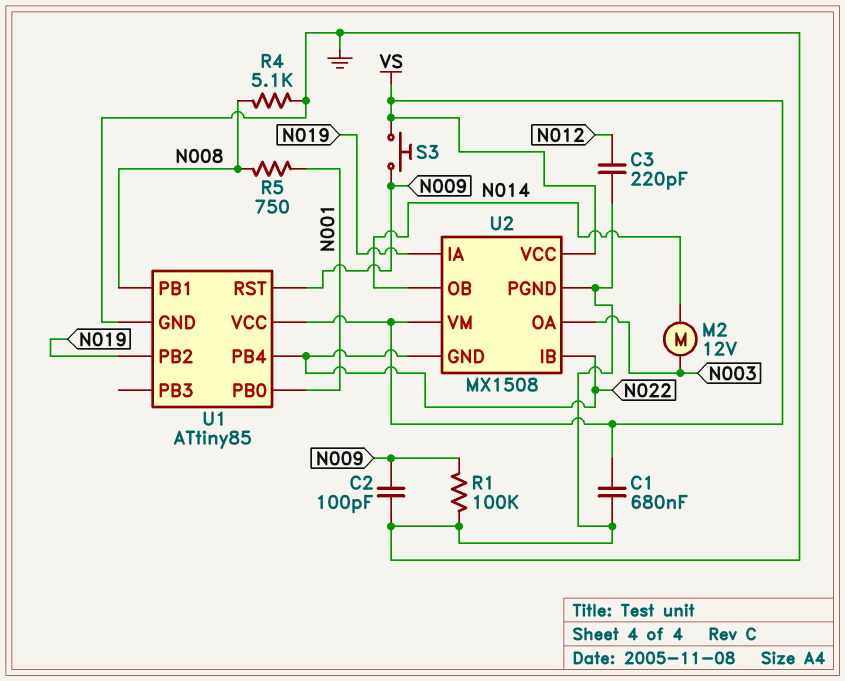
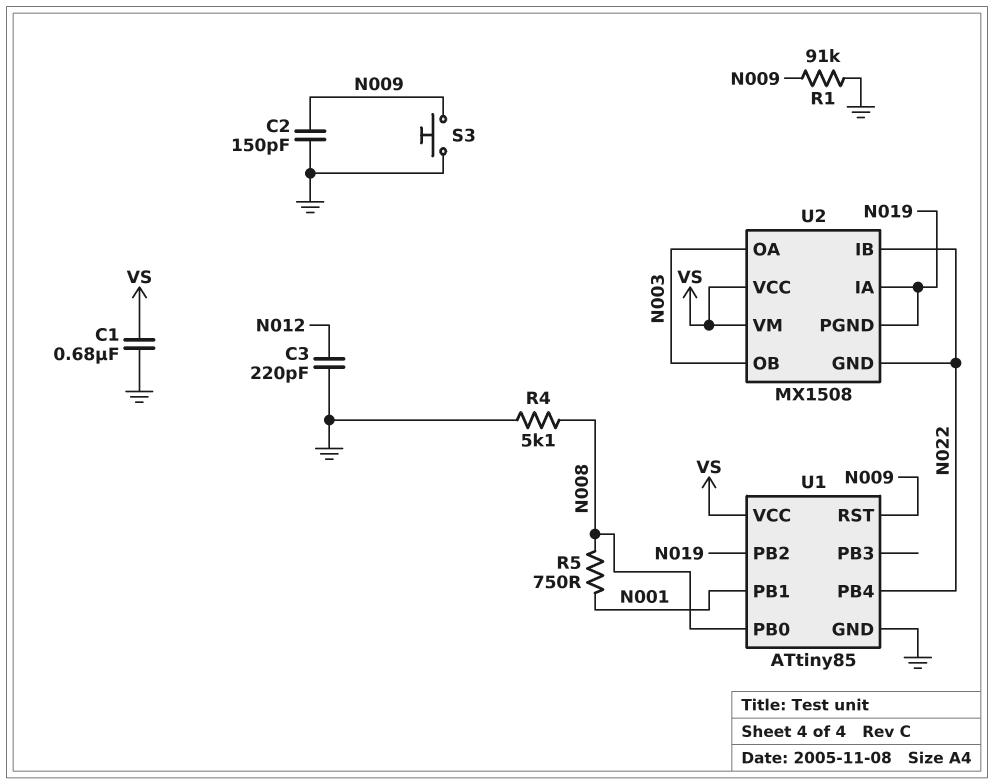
C2: 100pF (GND, N009) -> 150pF (GND, N009)
M2: motor 12V (N003, N014) -> none
R1: 100k (GND, N009) -> 91k (GND, N009)
S3: button (N009, VS) -> button (GND, N009)
U1 pin PB0: N001 -> N008
U1 pin PB1: N008 -> N001
U2 pin OB: N014 -> N003
U2 pin PGND: GND -> N019

